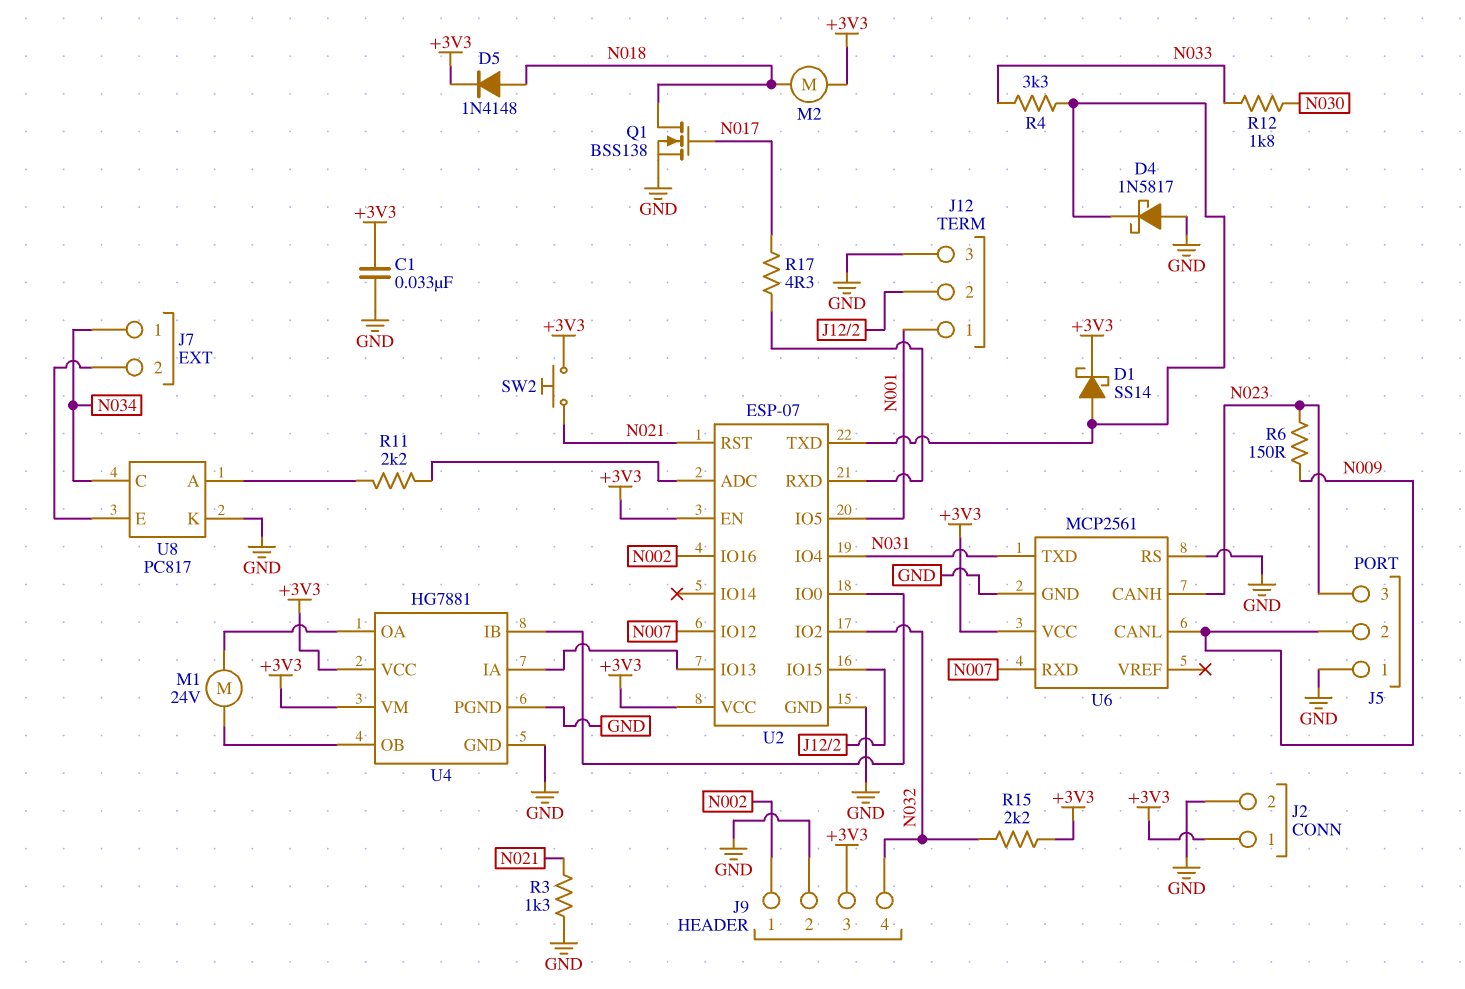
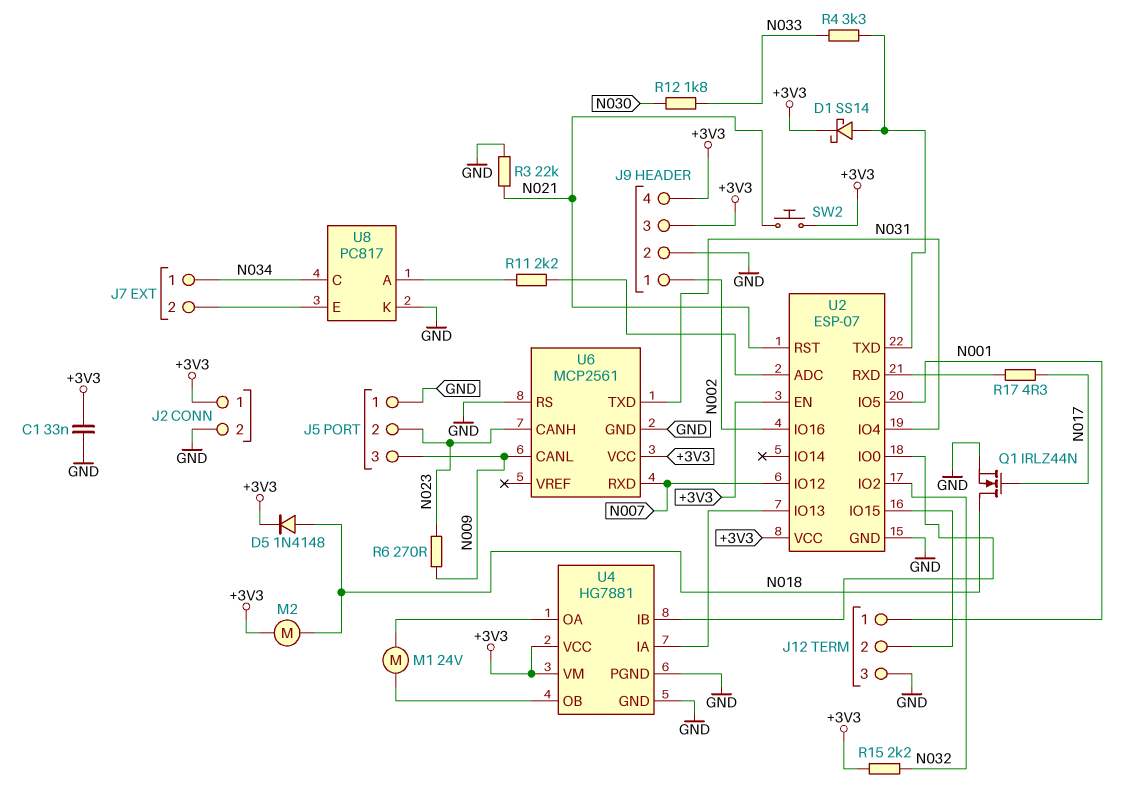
D4: schottky 1N5817 (A GND, K U2/TXD) -> none
J5 pin 2: N009 -> N023
J5 pin 3: N023 -> N009
J9 pin 4: N032 -> +3V3
Q1: NMOS BSS138 (G N017, D N018, S GND) -> NMOS IRLZ44N (G N017, D N018, S GND)
R3: 1.3k (GND, N021) -> 22k (GND, N021)
R6: 150 (N009, N023) -> 270 (N009, N023)

